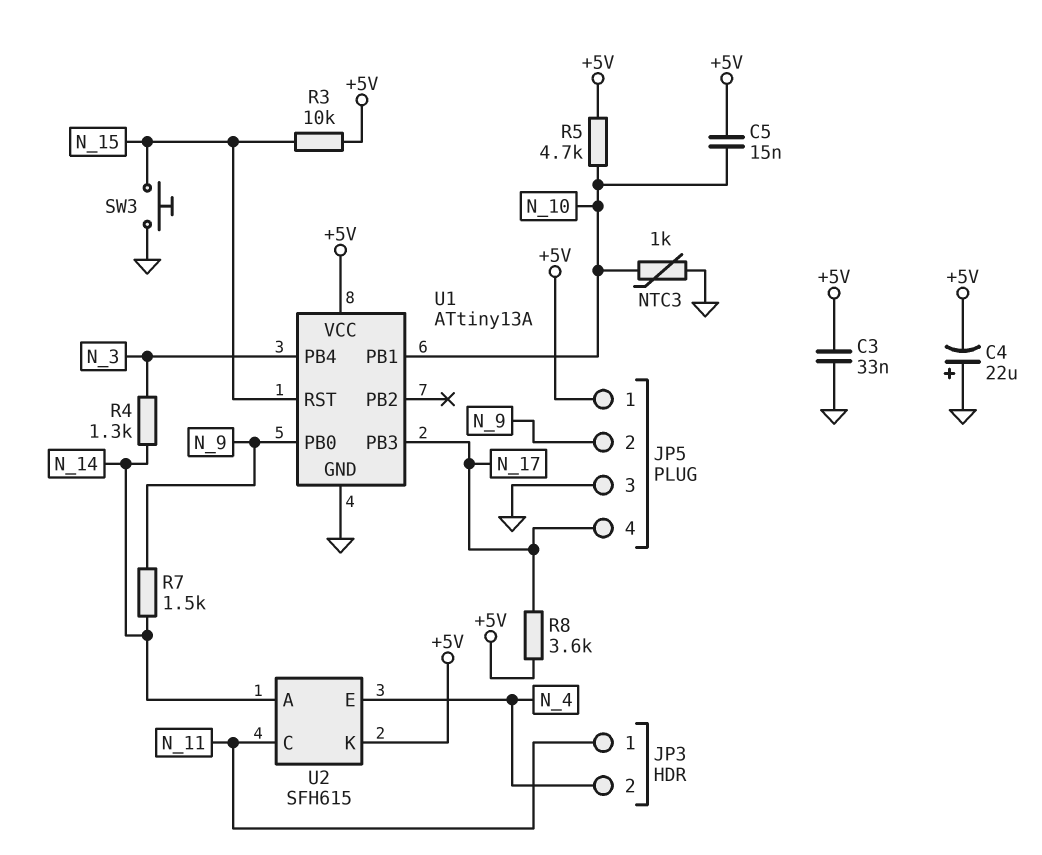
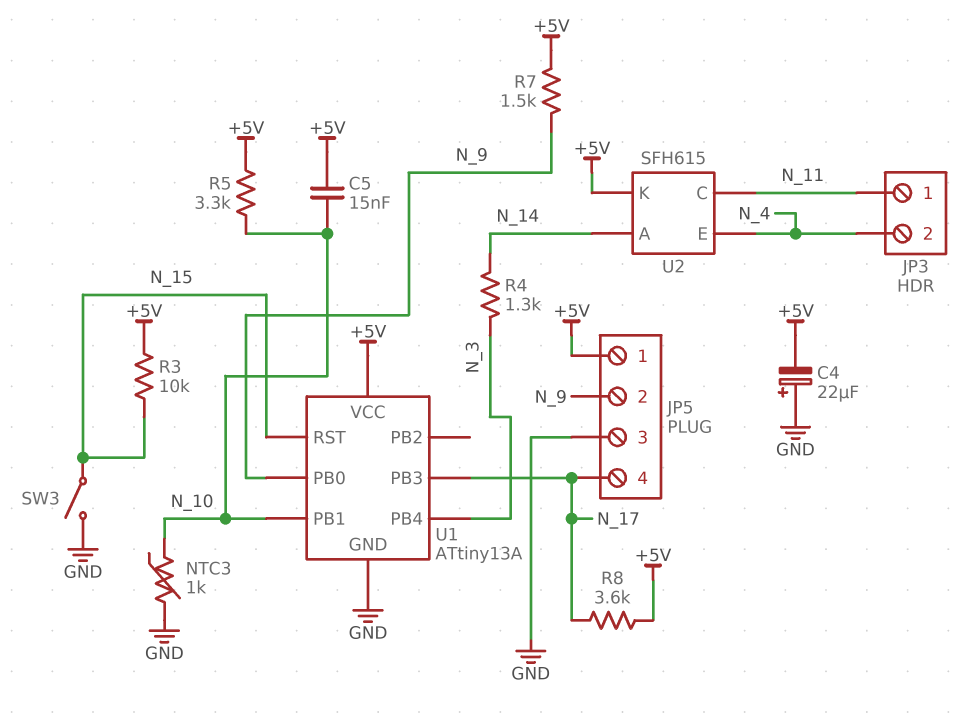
C3: 33nF (+5V, GND) -> none
R5: 4.7k (+5V, N_10) -> 3.3k (+5V, N_10)
R7: 1.5k (N_9, N_14) -> 1.5k (+5V, N_9)
SW3: button (GND, N_15) -> switch (GND, N_15)

